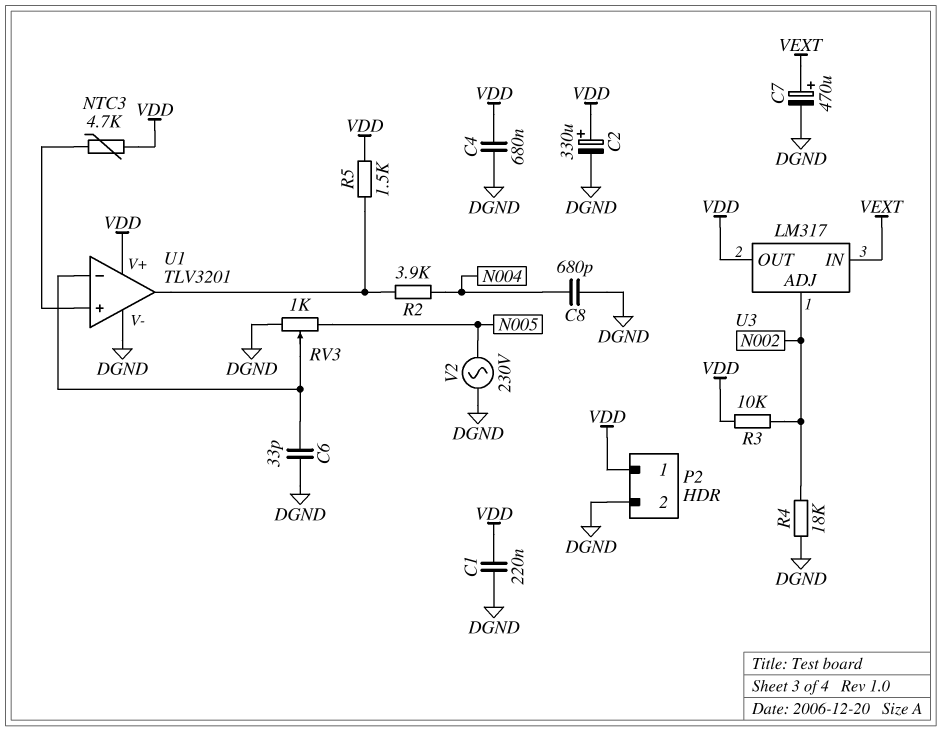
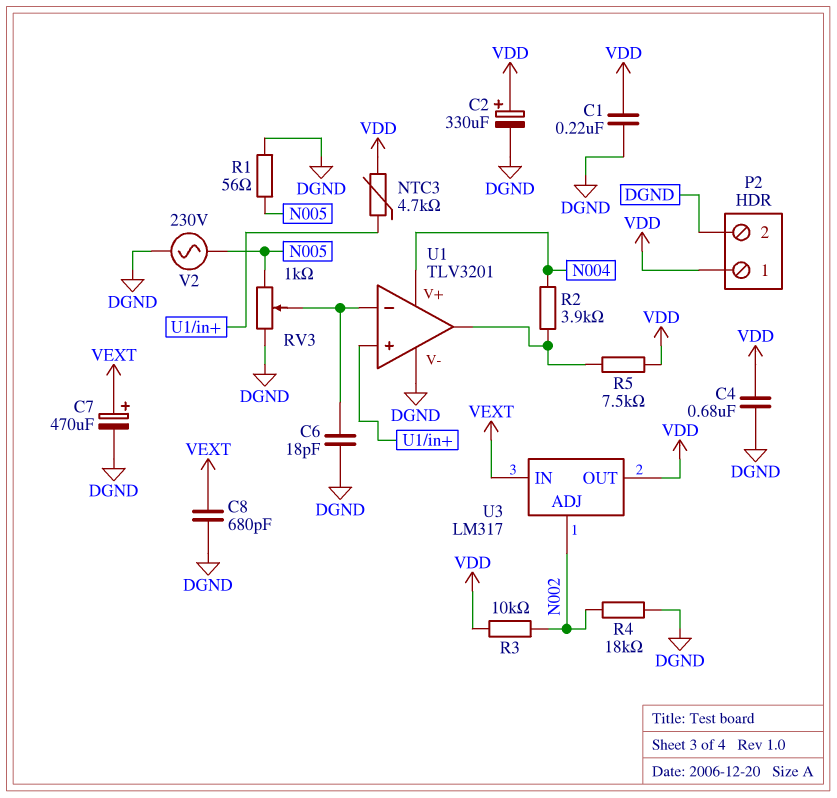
C6: 33pF (DGND, U1/in-) -> 18pF (DGND, U1/in-)
C8: 680pF (DGND, N004) -> 680pF (DGND, VEXT)
R1: none -> 56 (DGND, N005)
R5: 1.5k (U1/out, VDD) -> 7.5k (U1/out, VDD)
U1 pin V+: VDD -> N004

